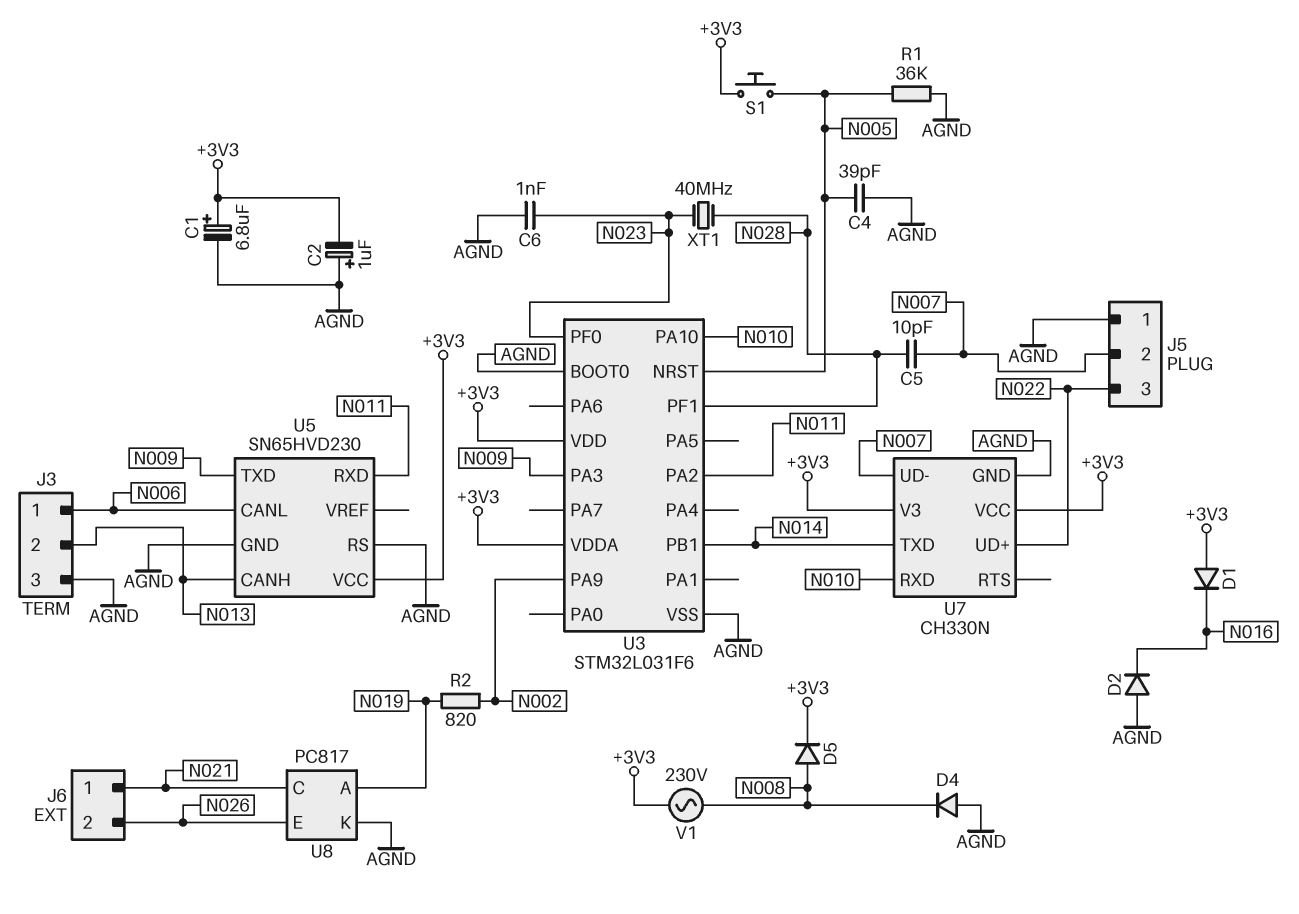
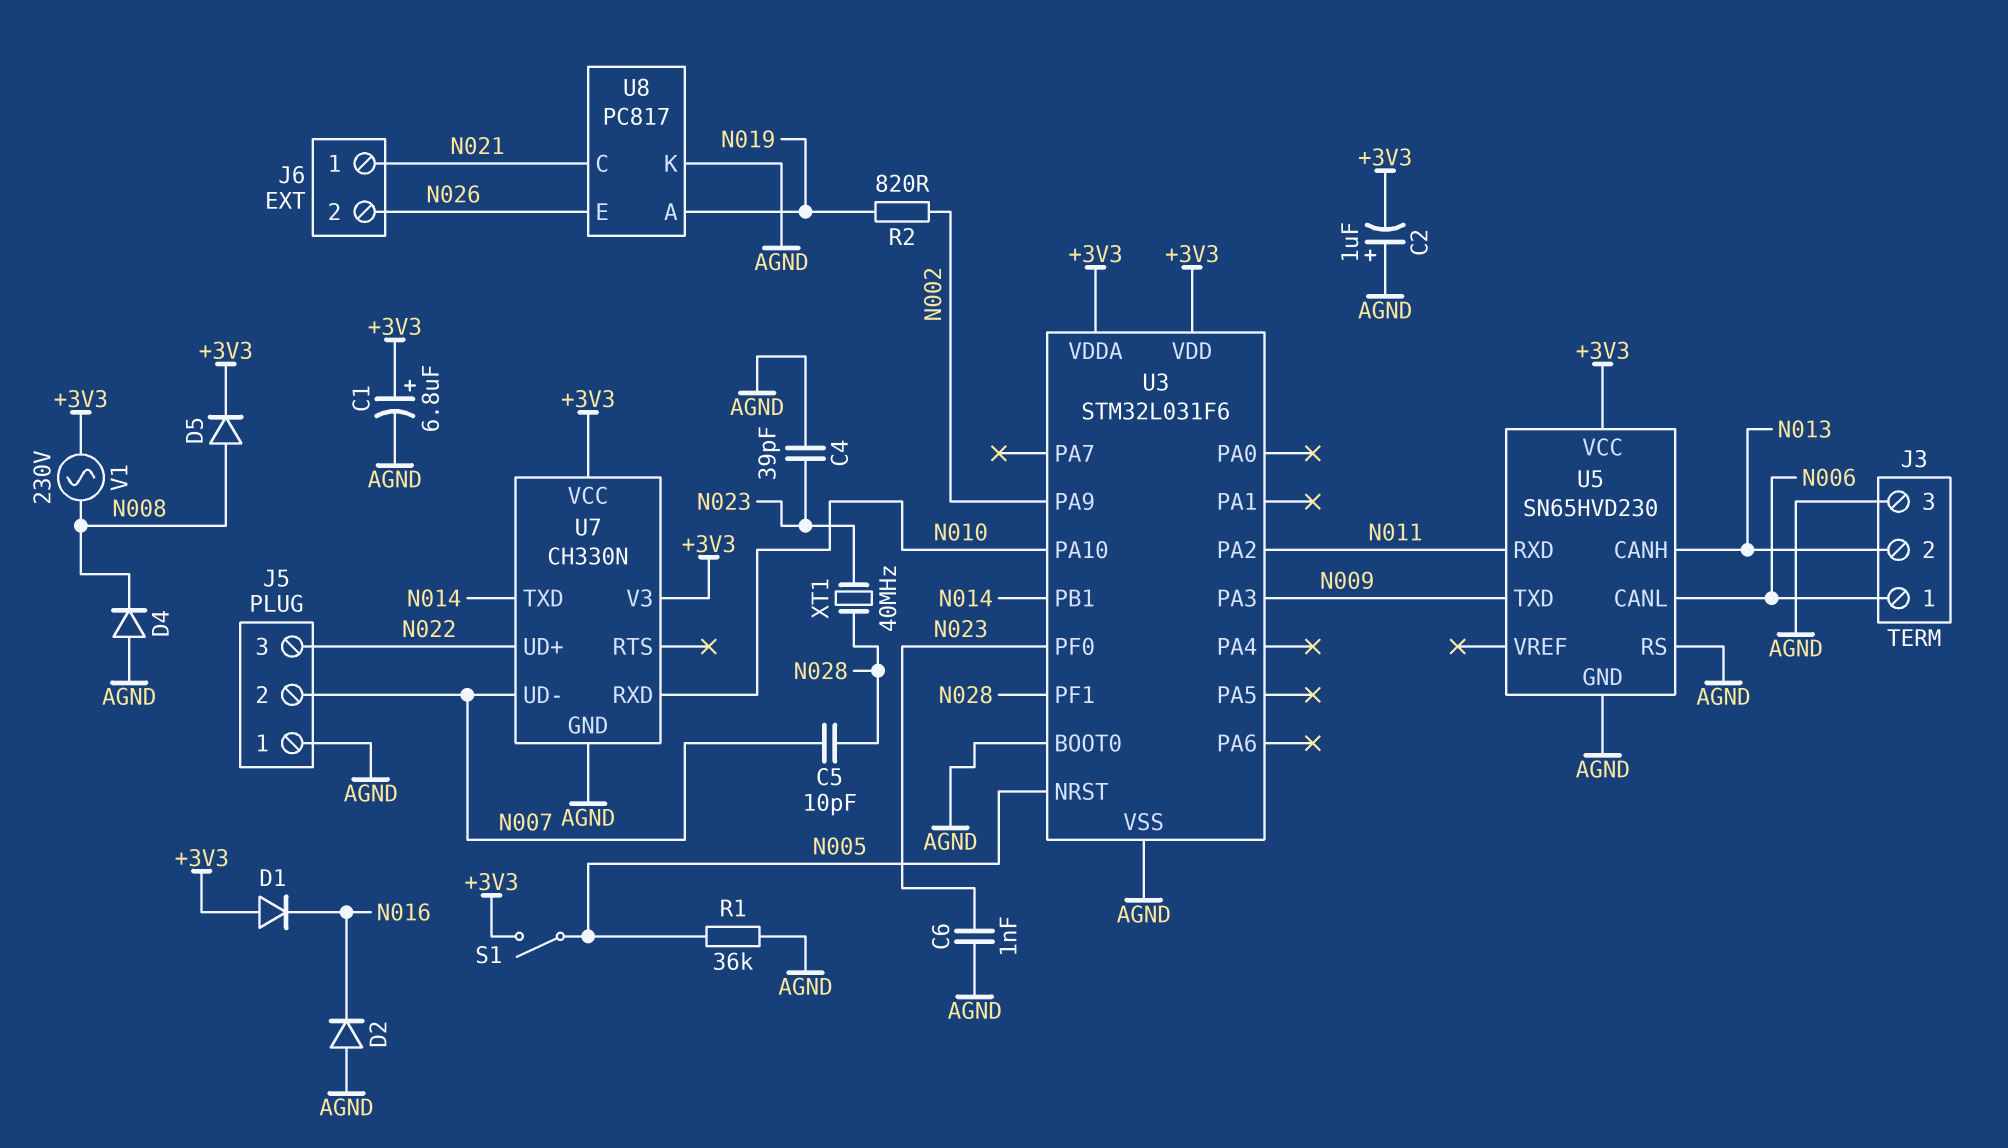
C4: 39pF (AGND, N005) -> 39pF (AGND, N023)
S1: button (+3V3, N005) -> switch (+3V3, N005)

